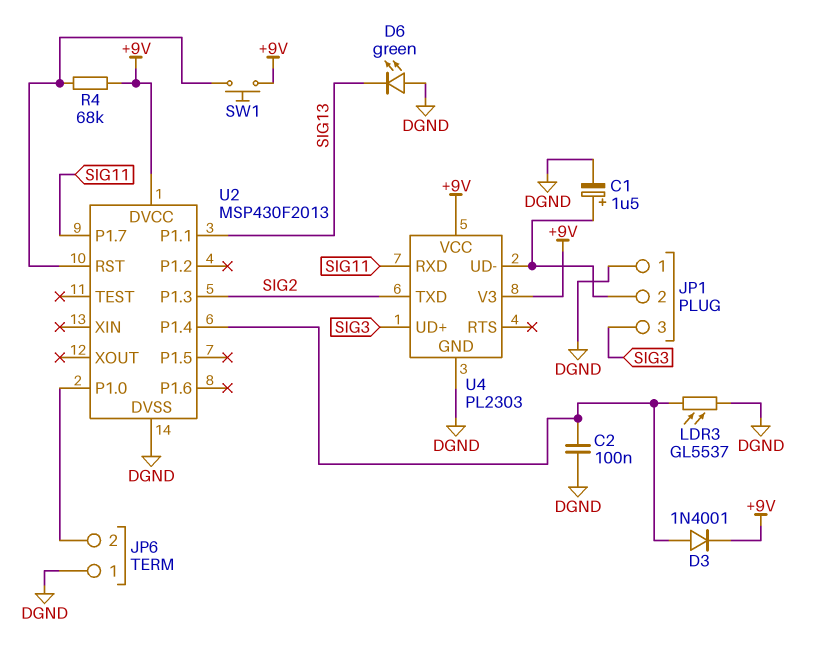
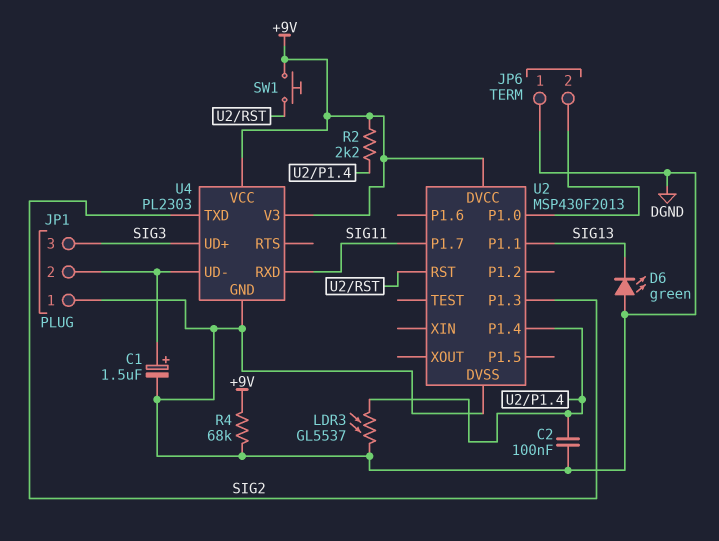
D3: diode 1N4001 (A U2/P1.4, K +9V) -> none
R2: none -> 2.2k (+9V, U2/P1.4)
R4: 68k (+9V, U2/RST) -> 68k (+9V, DGND)

